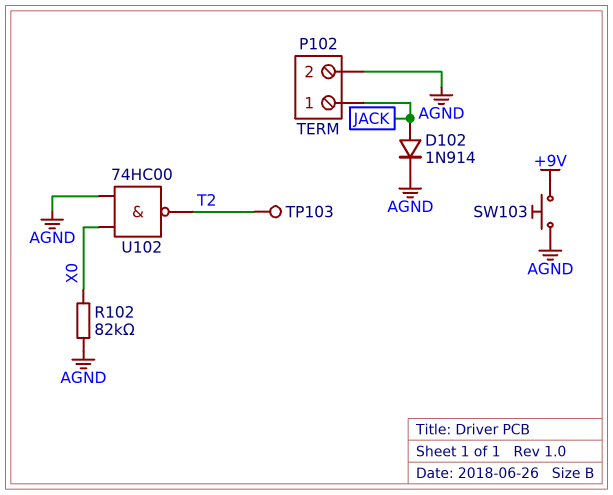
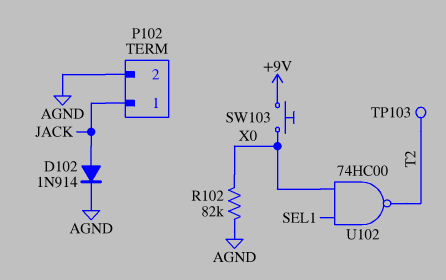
SW103: button (+9V, AGND) -> button (+9V, X0)
U102: NAND 74HC00 (in AGND, in X0, out T2) -> NAND 74HC00 (in SEL1, in X0, out T2)

